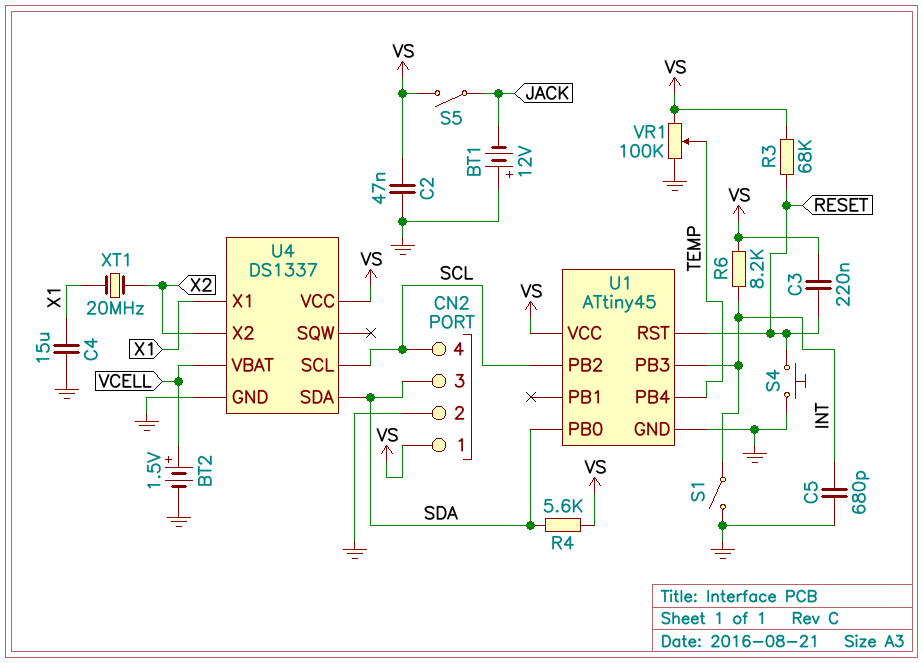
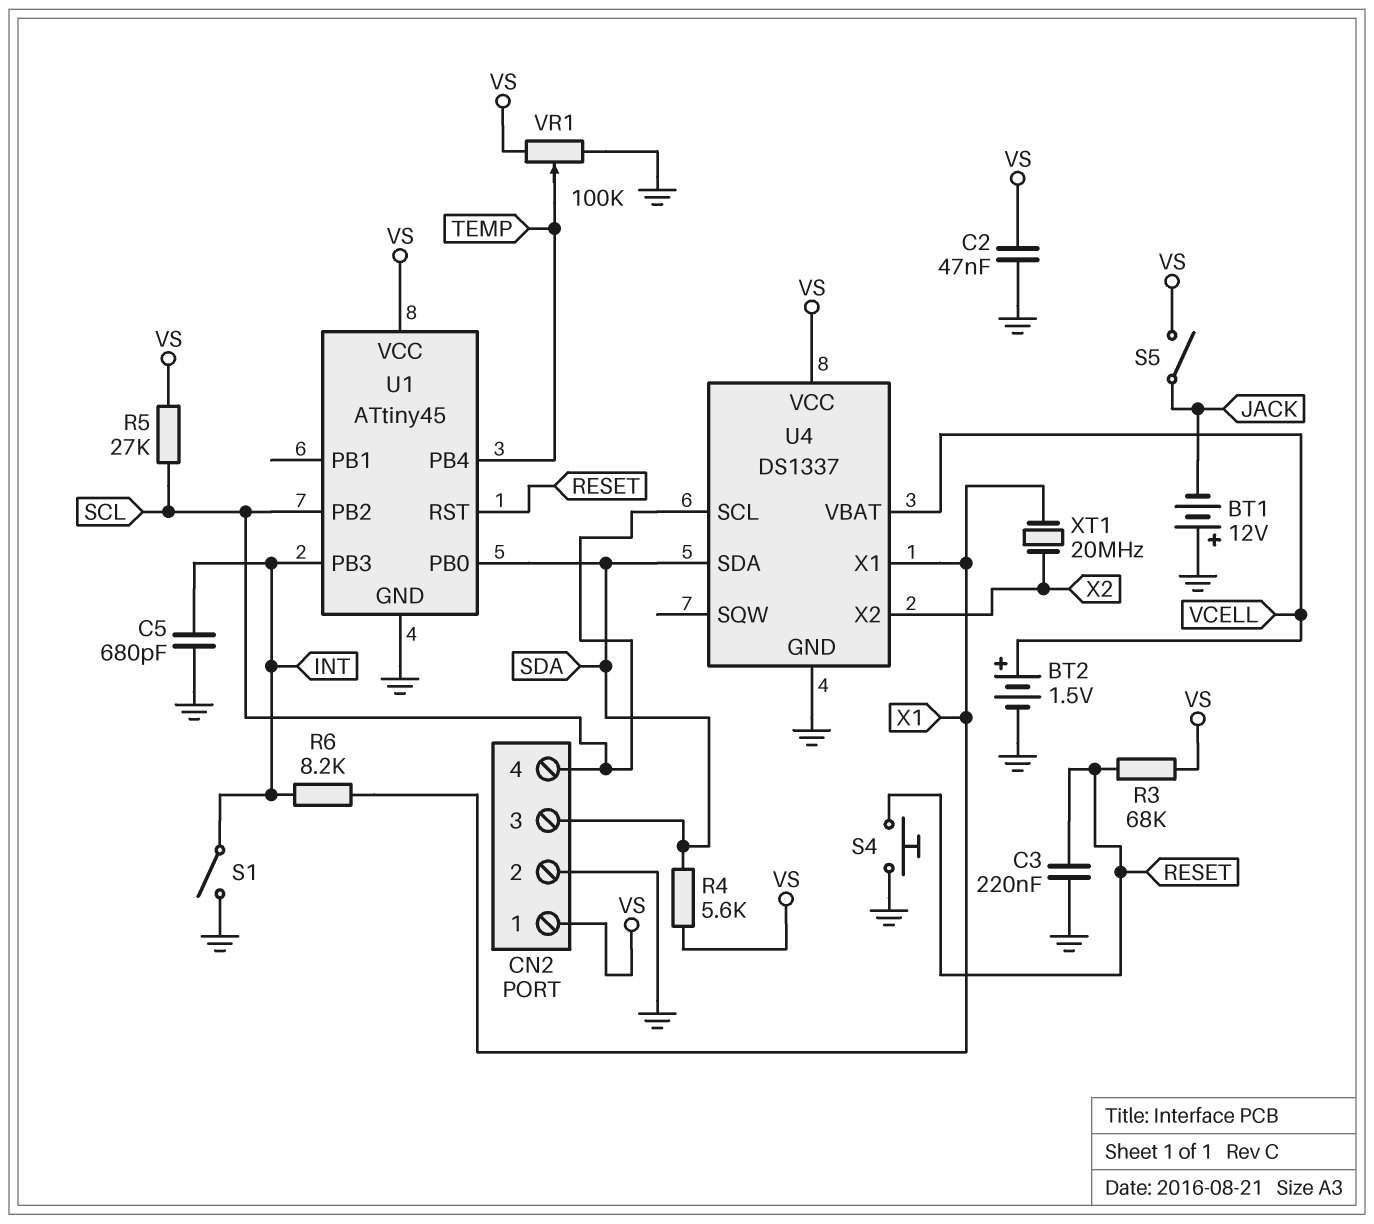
C3: 220nF (RESET, VS) -> 220nF (GND, RESET)
C4: 15uF (GND, X1) -> none
R5: none -> 27k (SCL, VS)
R6: 8.2k (INT, VS) -> 8.2k (INT, X1)

